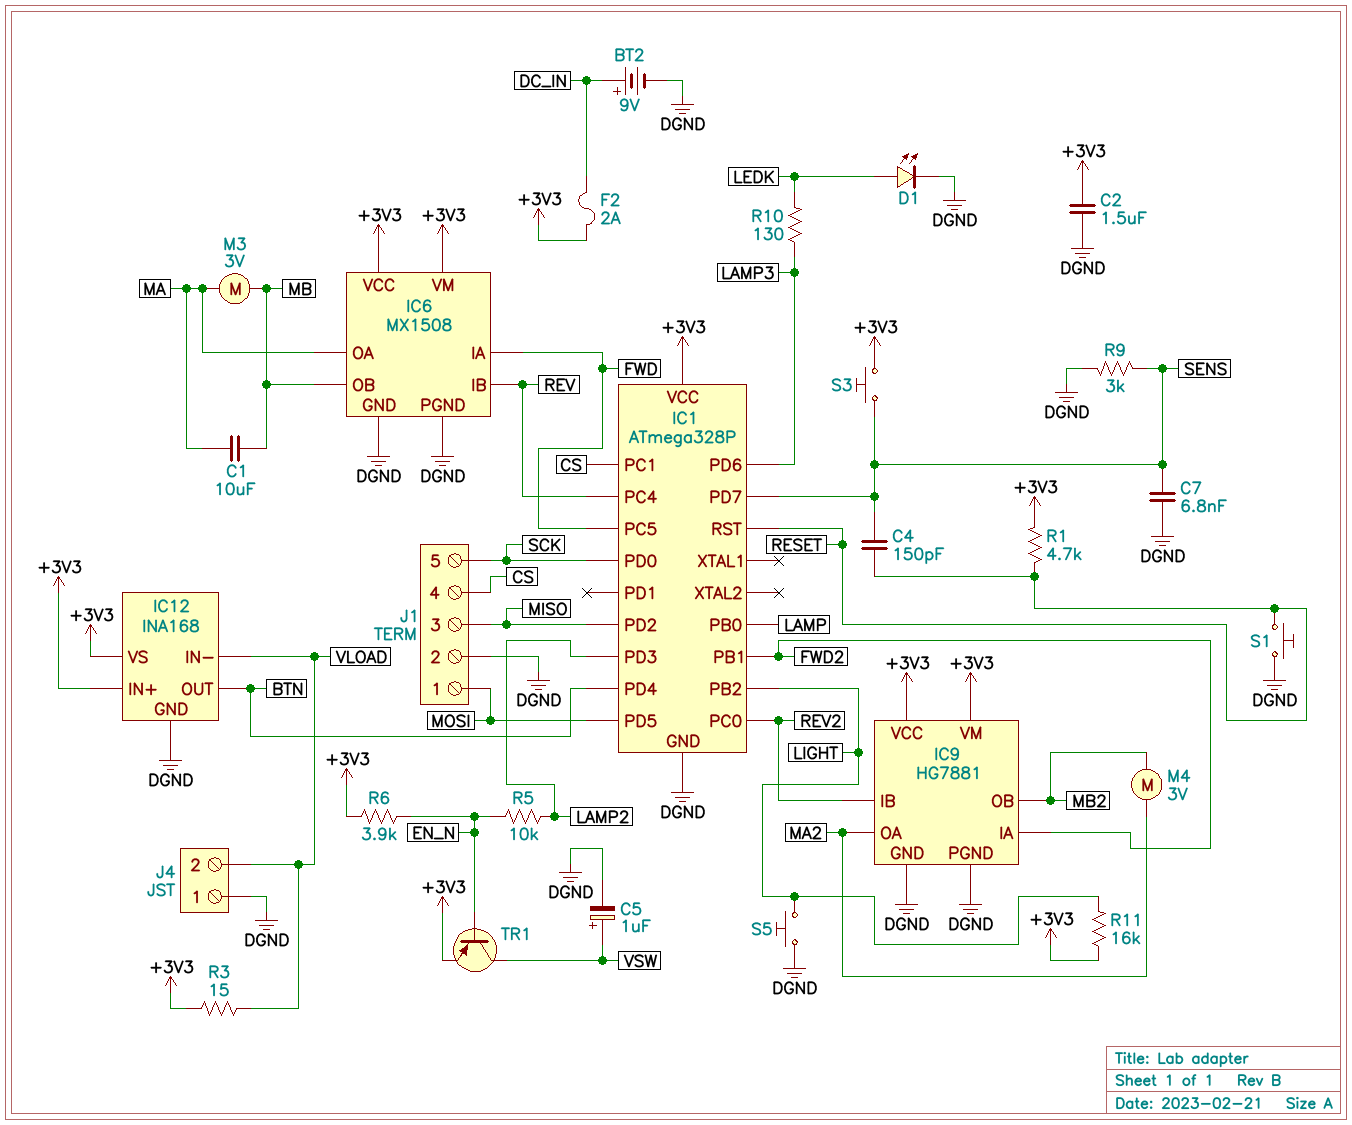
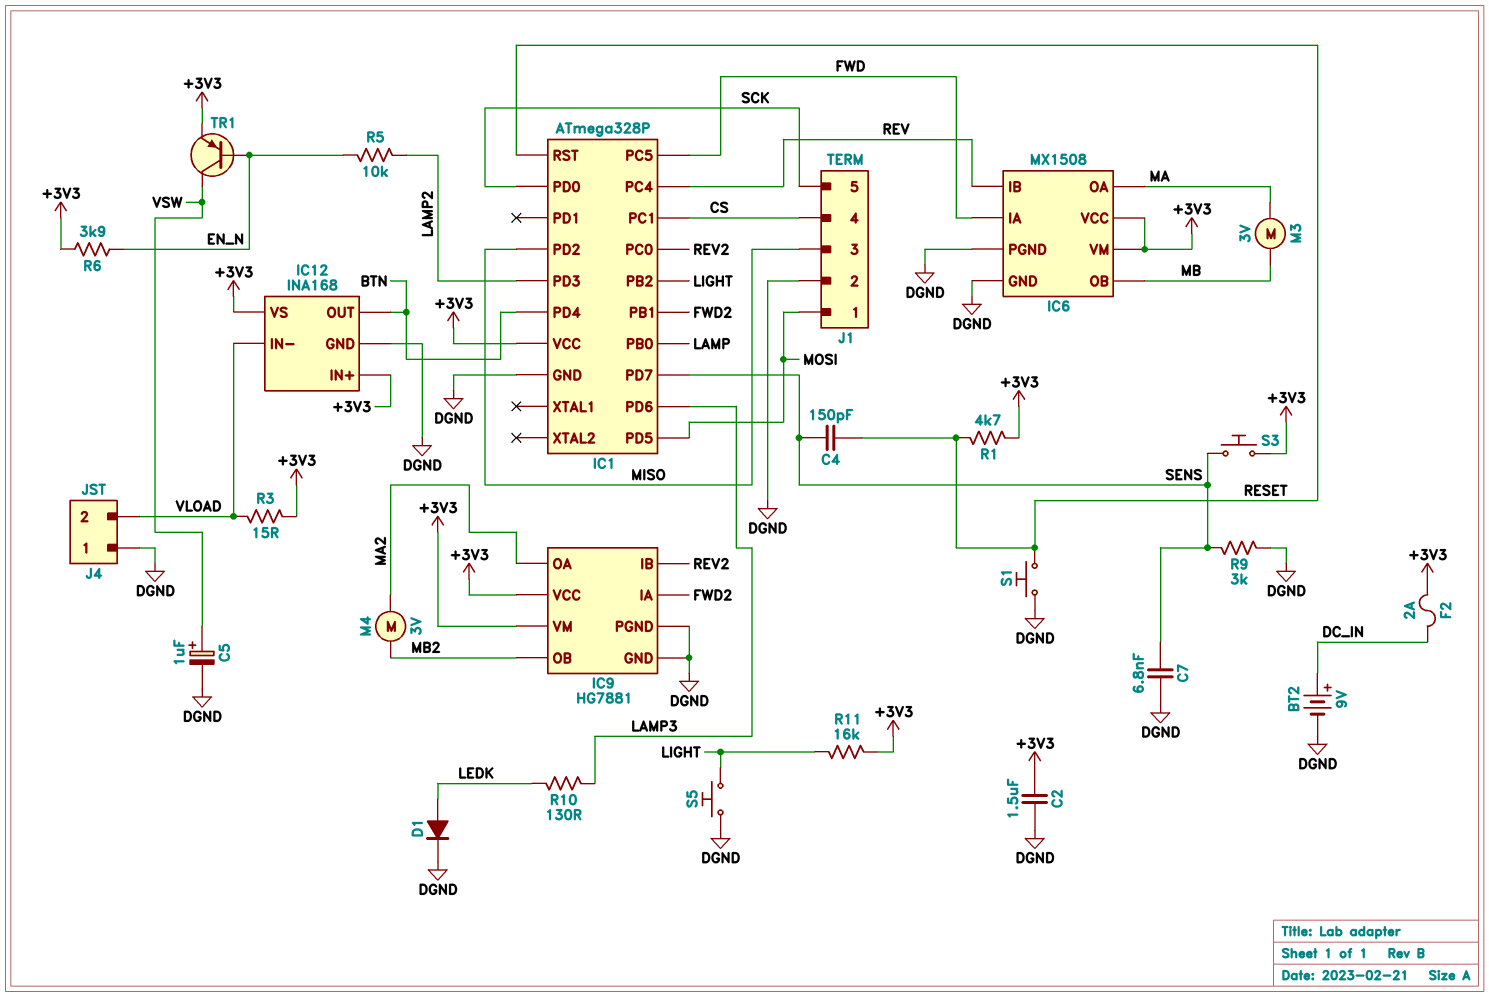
C1: 10uF (MA, MB) -> none
D1: LED (A LEDK, K DGND) -> diode (A LEDK, K DGND)

